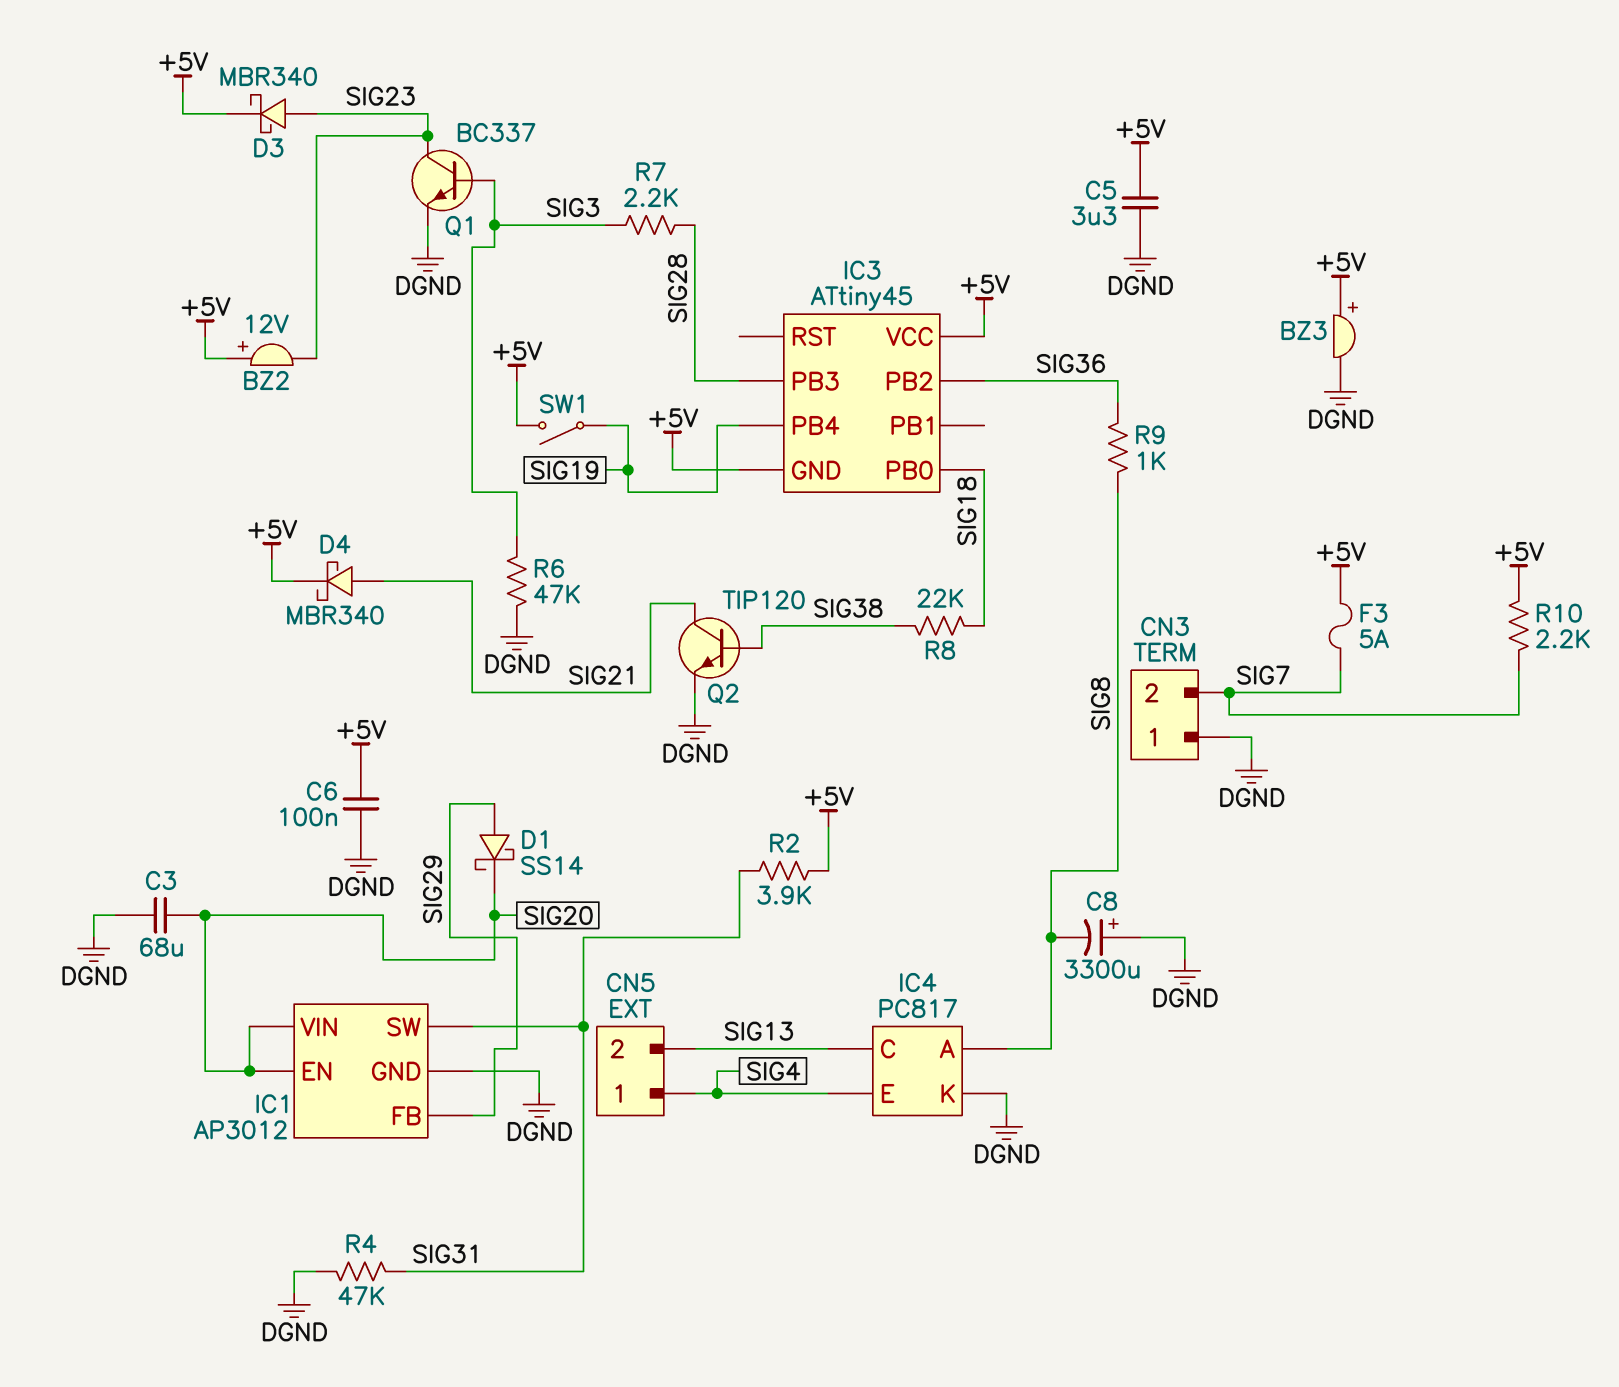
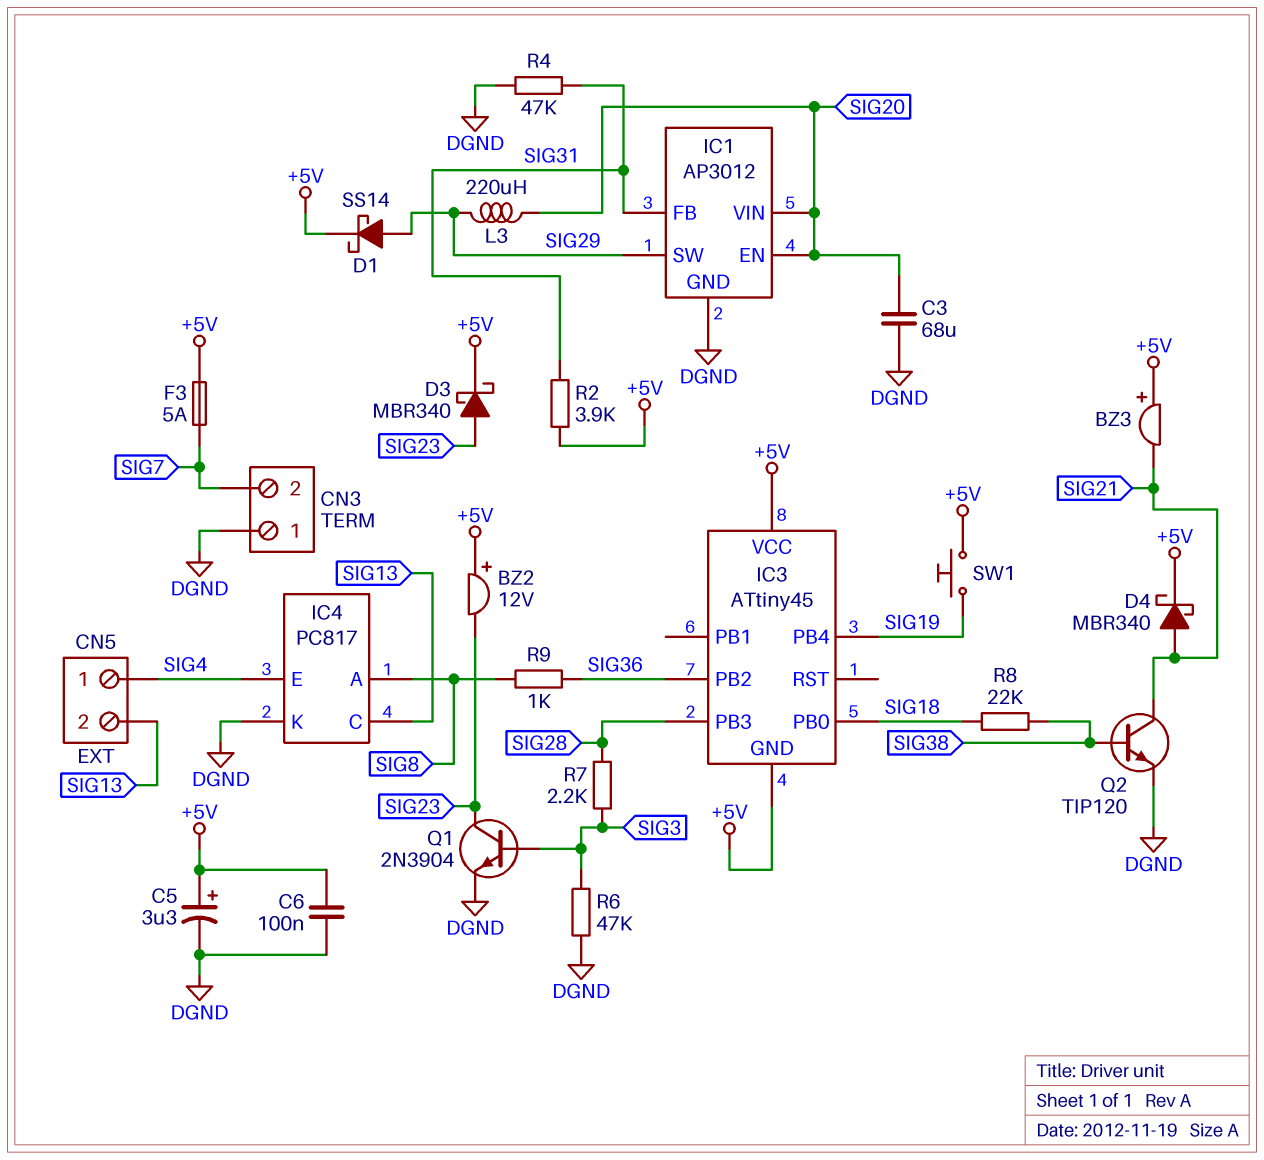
BZ3: buzzer (plus +5V, minus DGND) -> buzzer (plus +5V, minus SIG21)
C5: 3.3uF (+5V, DGND) -> 3.3uF (plus +5V, minus DGND)
C8: 3300uF (plus DGND, minus SIG8) -> none
D1: schottky SS14 (A SIG29, K SIG20) -> schottky SS14 (A SIG29, K +5V)
IC1 pin FB: SIG29 -> SIG31
IC1 pin SW: SIG31 -> SIG29
L3: none -> 220uH (SIG20, SIG29)
Q1: NPN BC337 (B SIG3, C SIG23, E DGND) -> NPN 2N3904 (B SIG3, C SIG23, E DGND)
R10: 2.2k (+5V, SIG7) -> none
SW1: switch (+5V, SIG19) -> button (+5V, SIG19)

